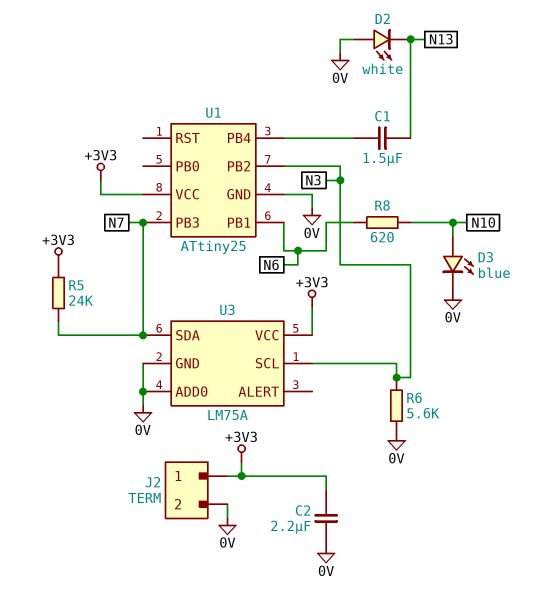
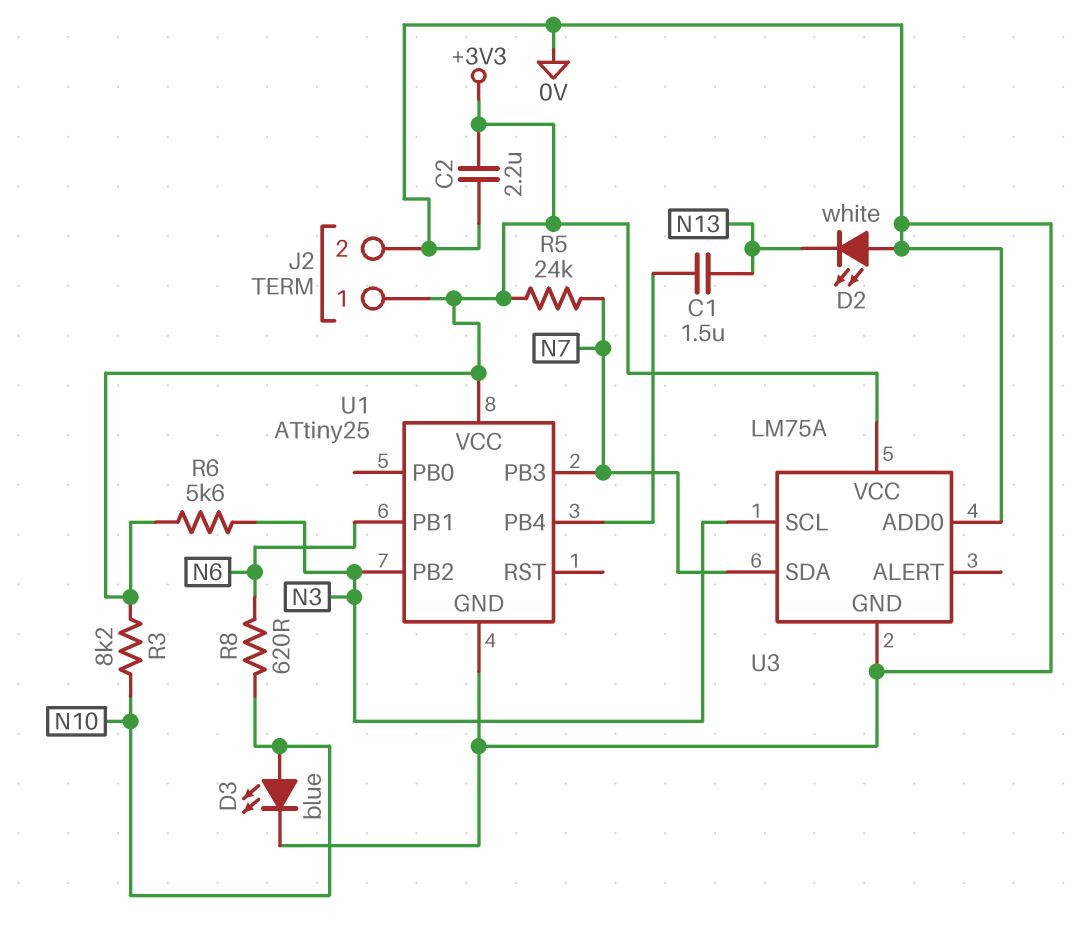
R3: none -> 8.2k (+3V3, N10)
R6: 5.6k (0V, N3) -> 5.6k (+3V3, N3)

